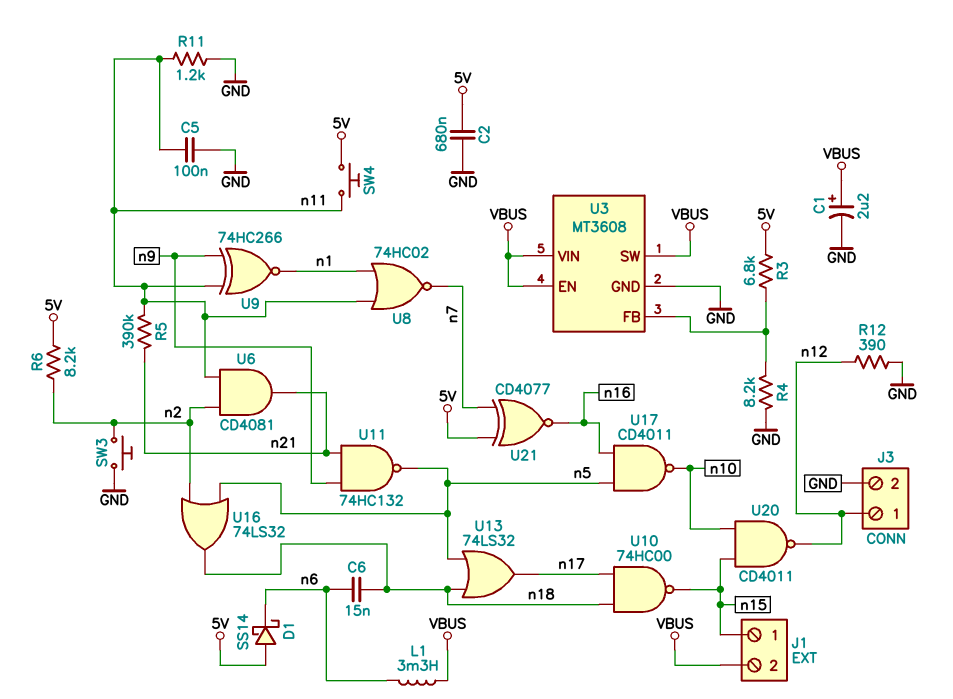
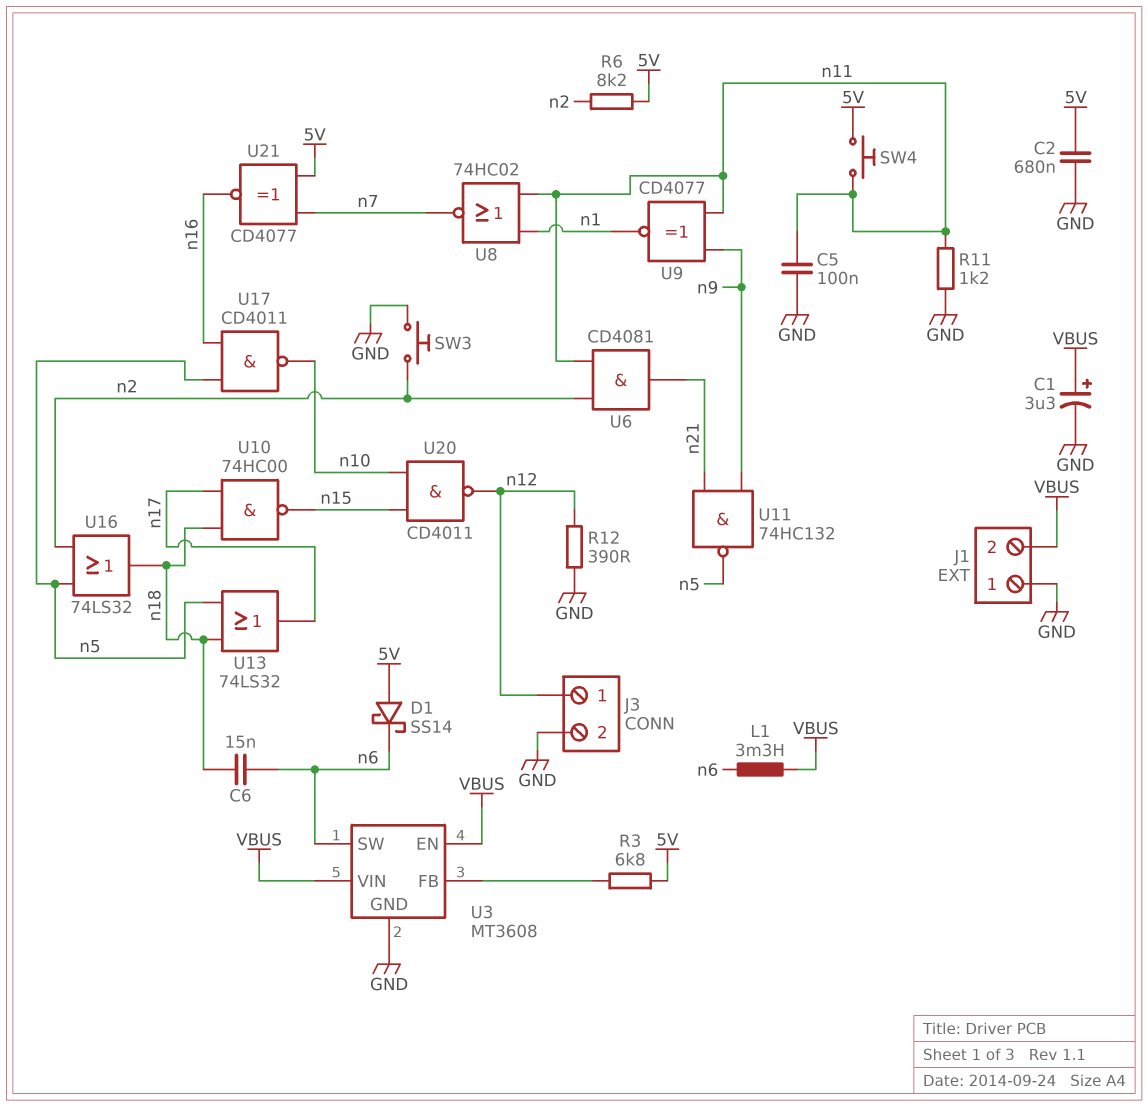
C1: 2.2uF (plus VBUS, minus GND) -> 3.3uF (plus VBUS, minus GND)
J1 pin 1: n15 -> GND
R4: 8.2k (GND, U3/FB) -> none
R5: 390k (n11, n21) -> none
U3 pin SW: VBUS -> n6
U9: XNOR 74HC266 (in n9, in n11, out n1) -> XNOR CD4077 (in n9, in n11, out n1)

